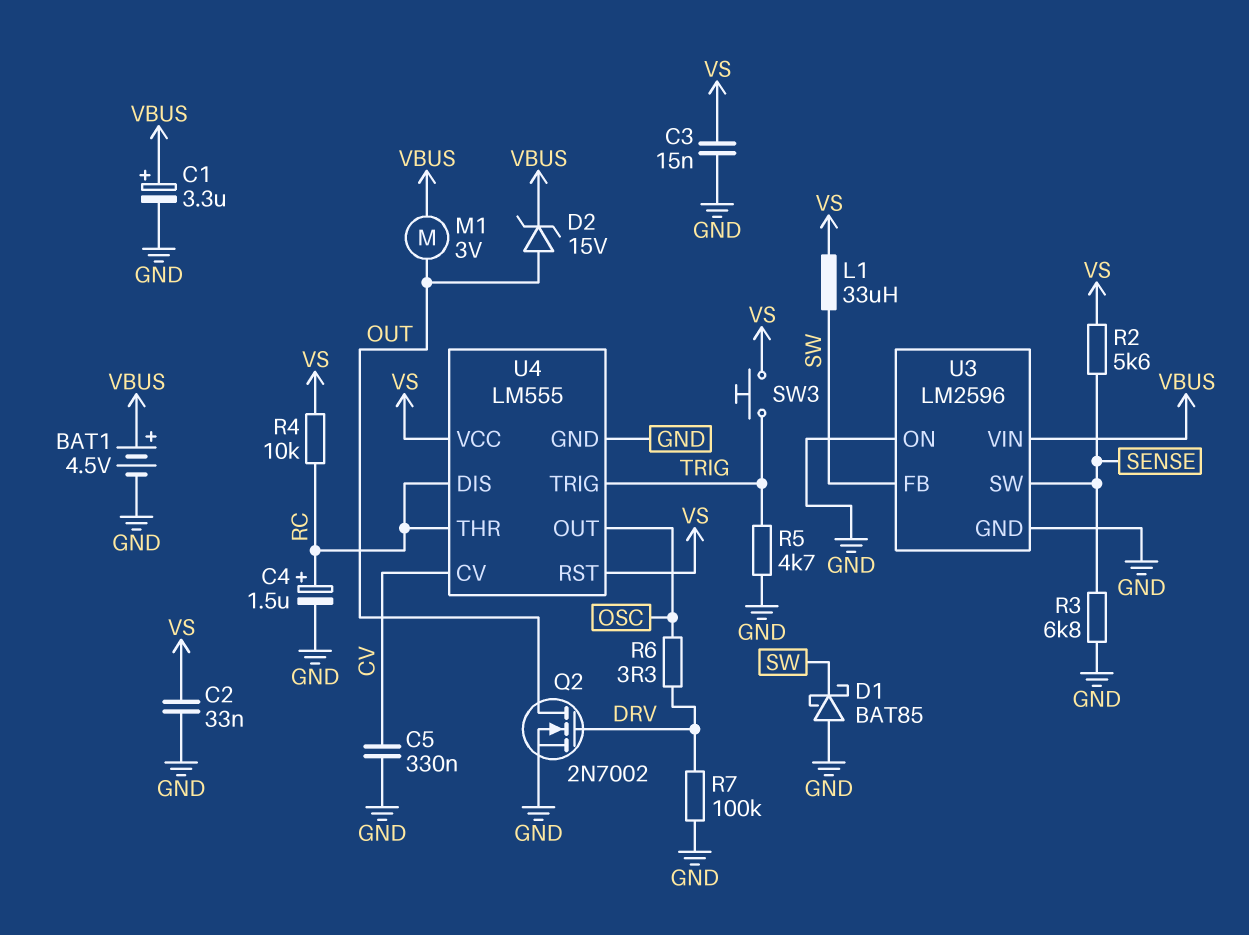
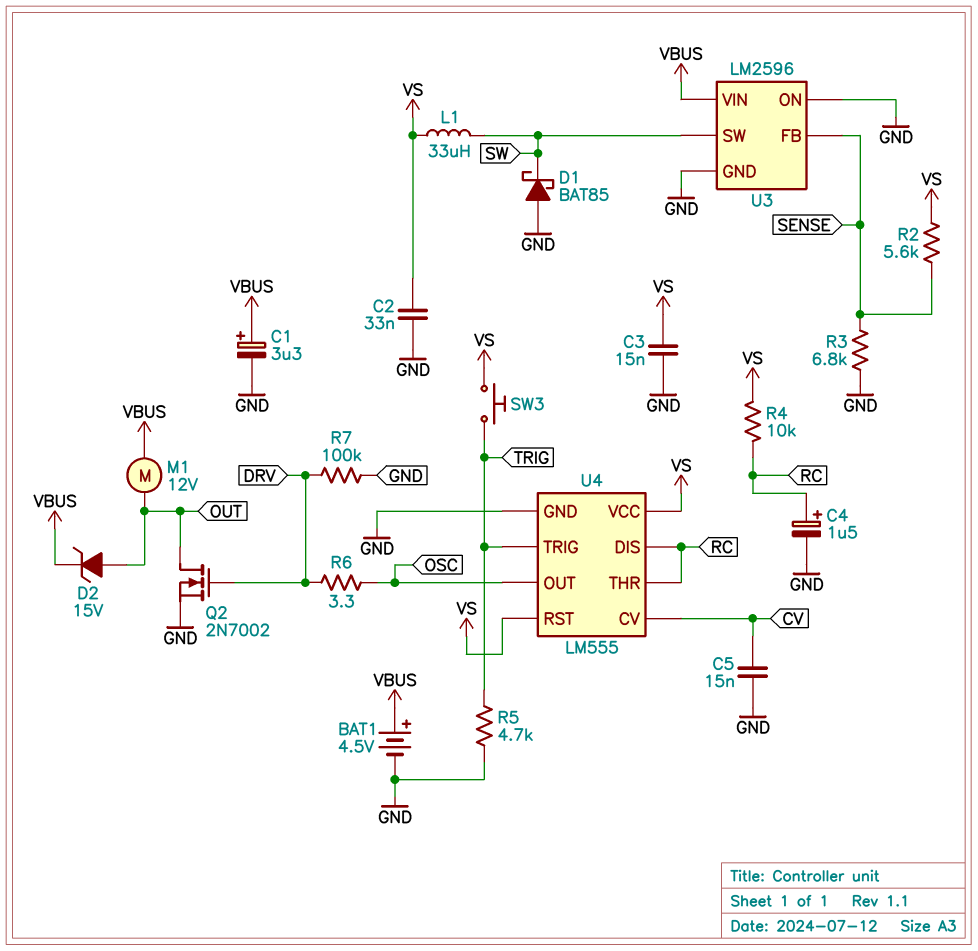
C5: 330nF (CV, GND) -> 15nF (CV, GND)
M1: motor 3V (OUT, VBUS) -> motor 12V (OUT, VBUS)
U3 pin FB: SW -> SENSE
U3 pin SW: SENSE -> SW

